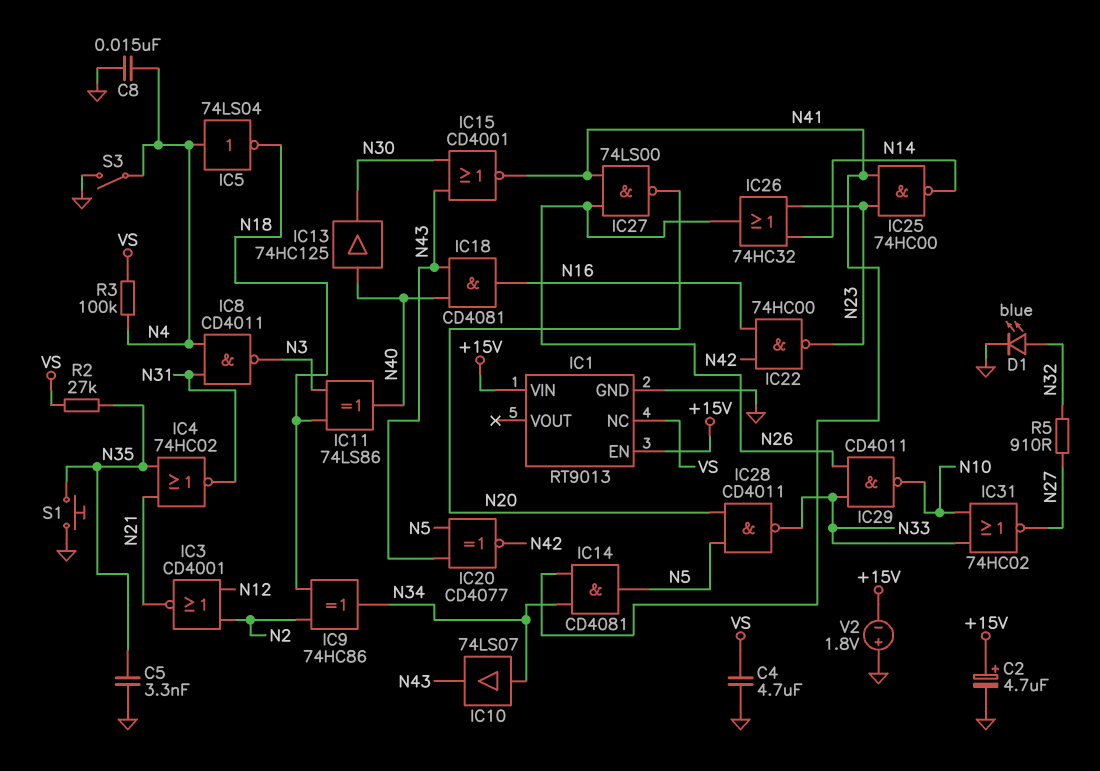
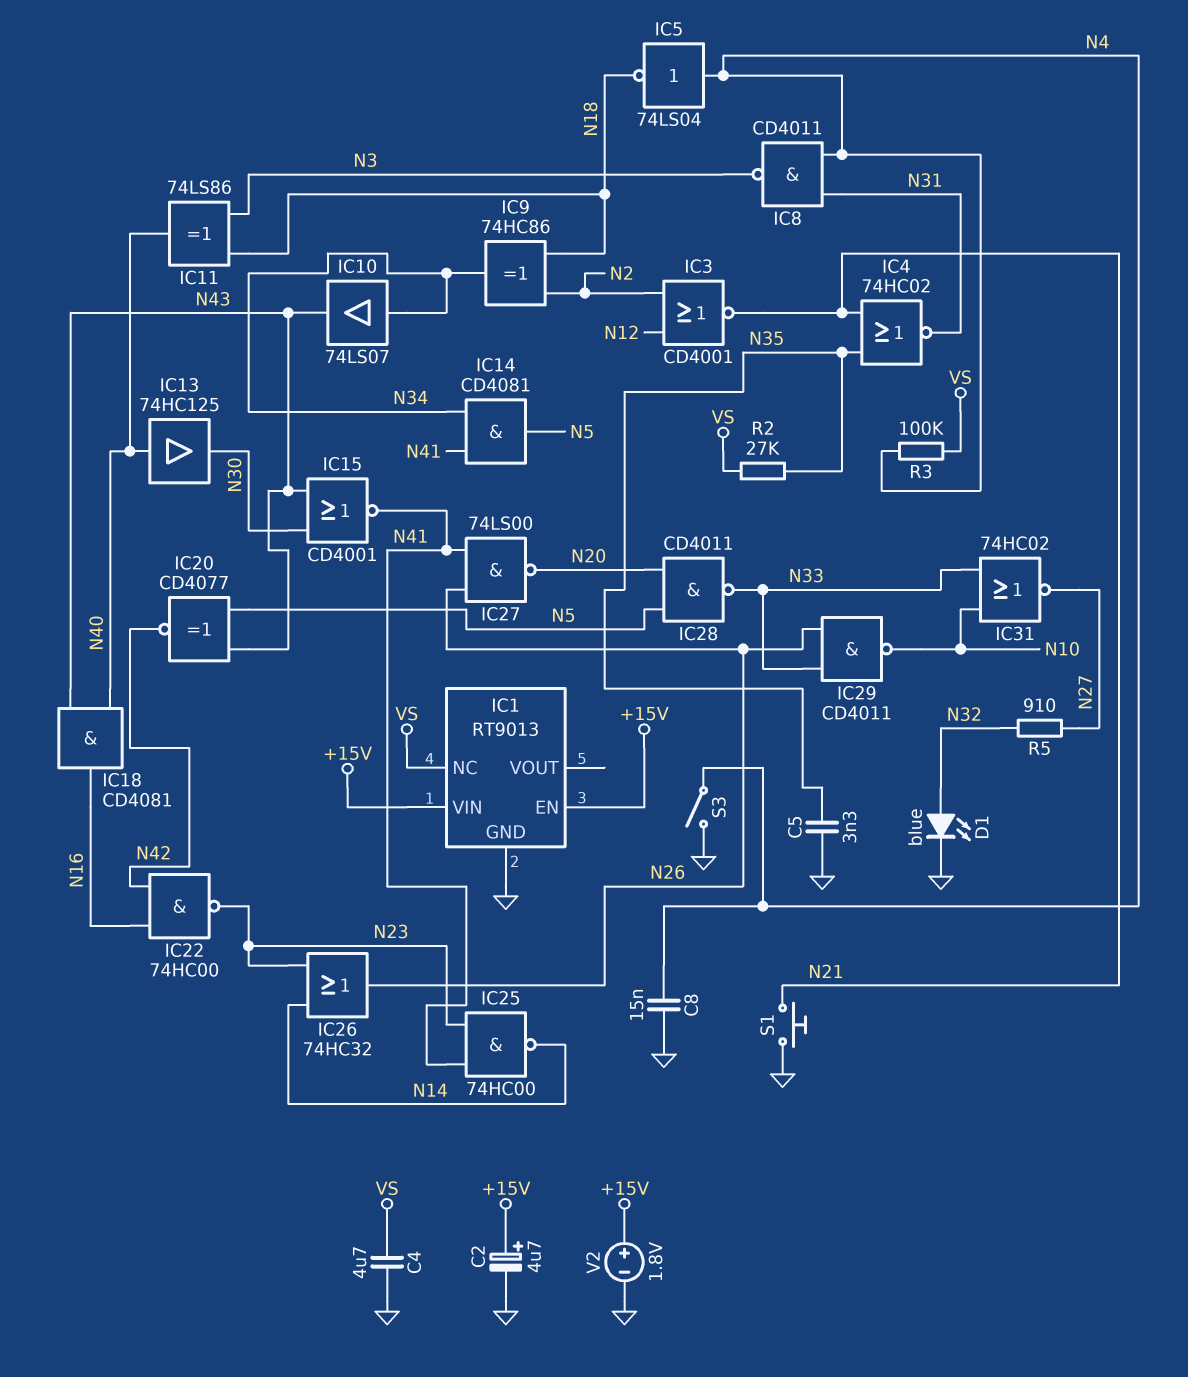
S1: button (GND, N35) -> button (GND, N21)
V2: 1.8V (plus GND, minus +15V) -> 1.8V (plus +15V, minus GND)

